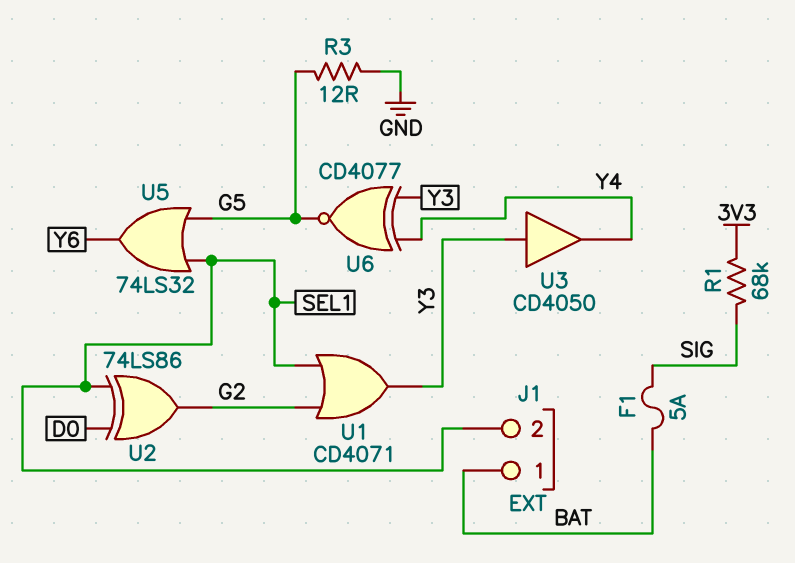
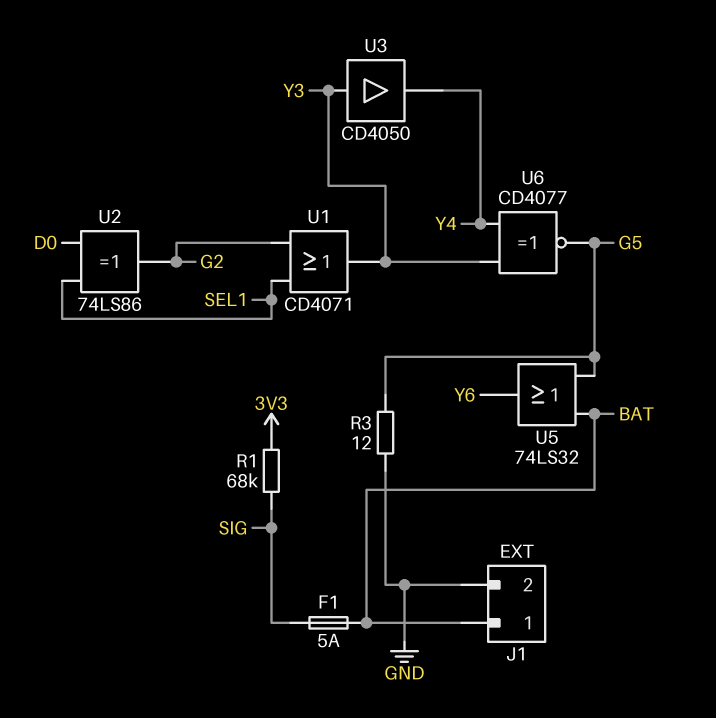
J1 pin 2: SEL1 -> GND
U5: OR 74LS32 (in G5, in SEL1, out Y6) -> OR 74LS32 (in BAT, in G5, out Y6)

